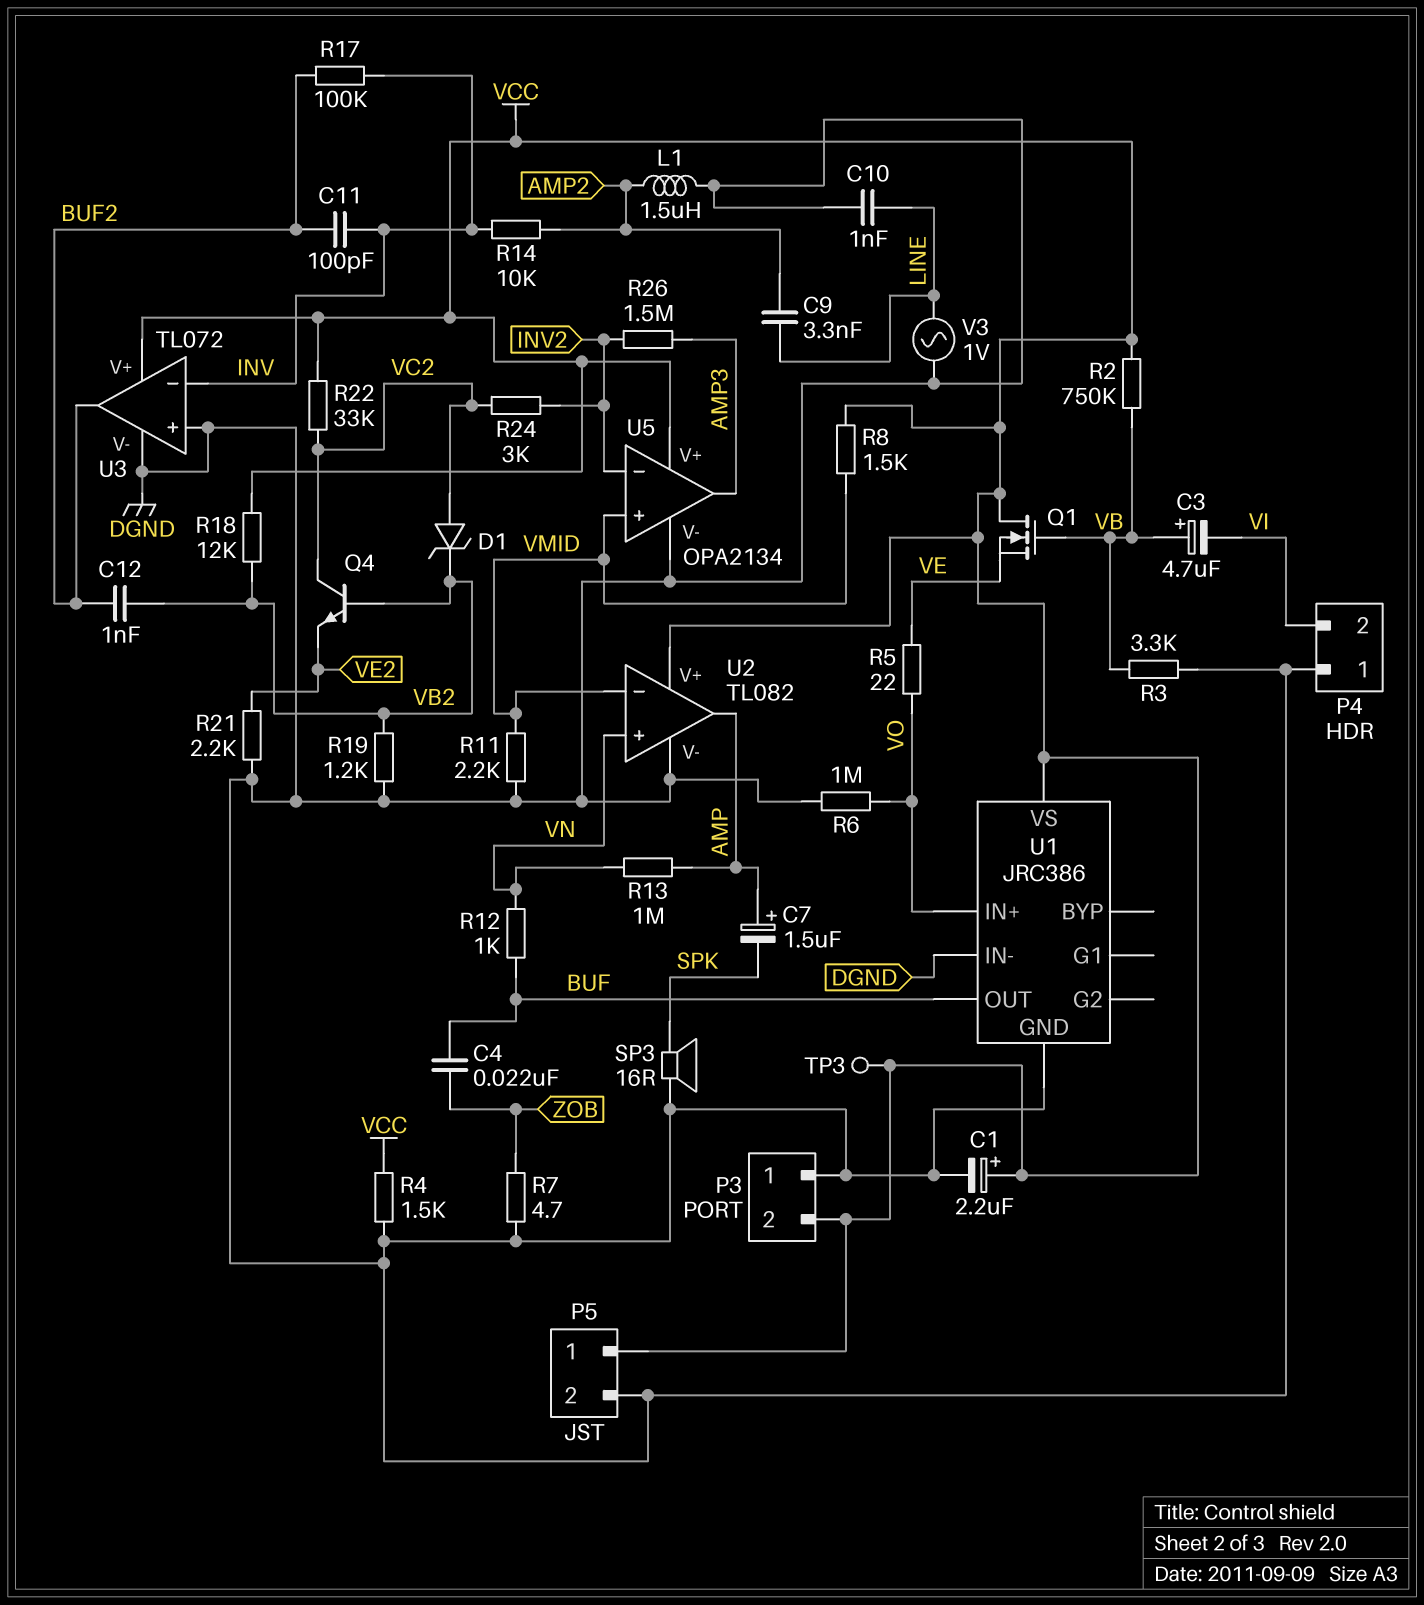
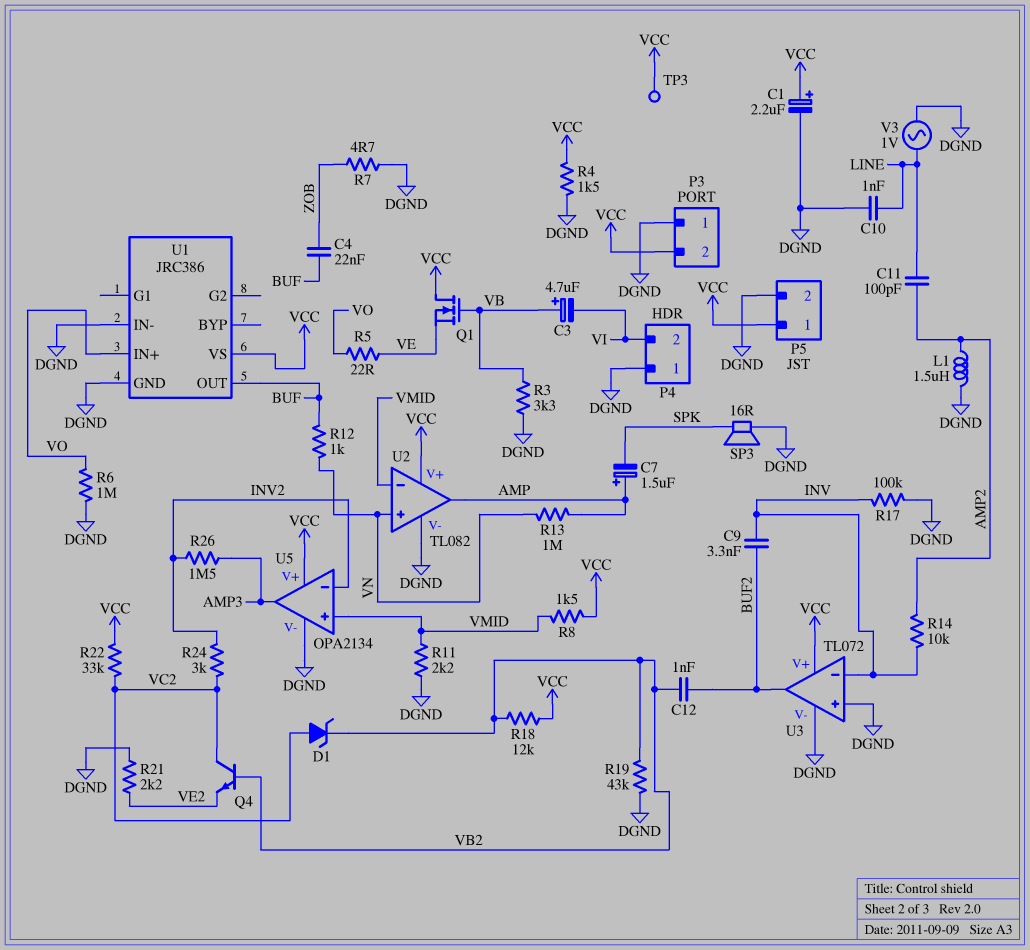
C9: 3.3nF (AMP2, LINE) -> 3.3nF (BUF2, INV)
C11: 100pF (BUF2, INV) -> 100pF (AMP2, LINE)
R2: 750k (VB, VCC) -> none
R17: 100k (BUF2, INV) -> 100k (DGND, INV)
R19: 1.2k (DGND, VB2) -> 43k (DGND, VB2)

